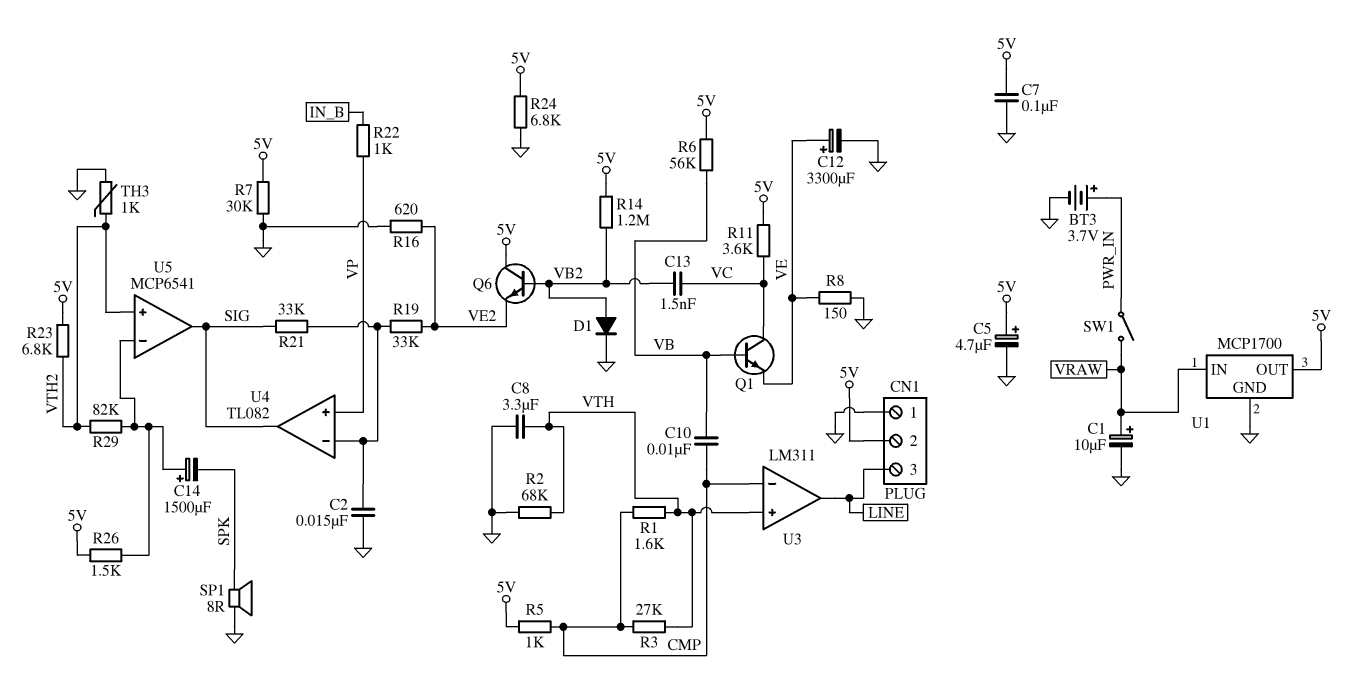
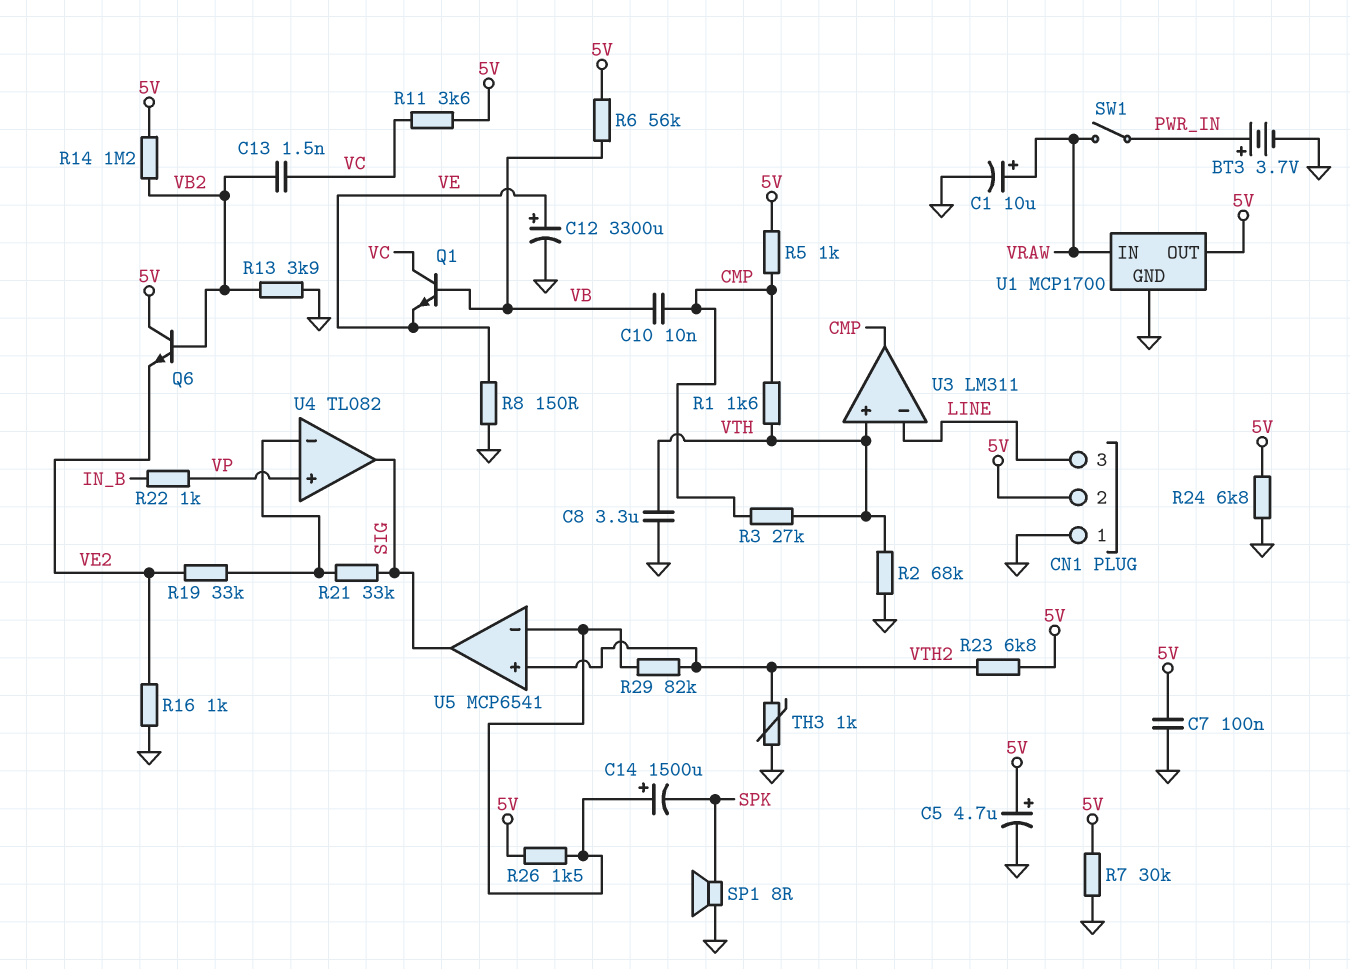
C2: 15nF (GND, U4/in-) -> none
D1: diode (A VB2, K GND) -> none
R13: none -> 3.9k (GND, VB2)
R16: 620 (GND, VE2) -> 1k (GND, VE2)
U3 pin in-: CMP -> LINE
U3 pin out: LINE -> CMP

